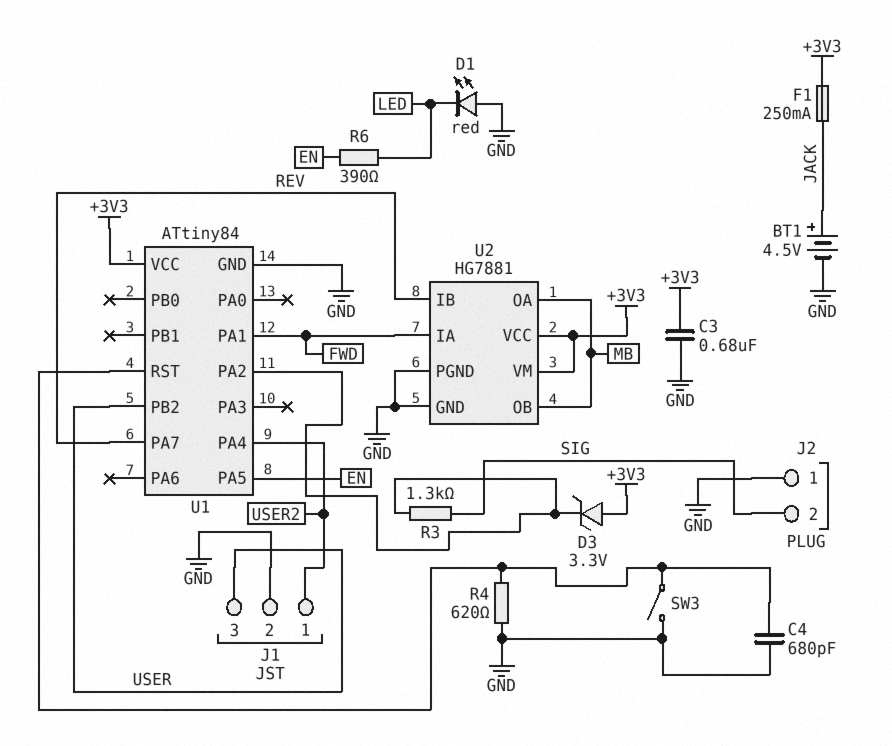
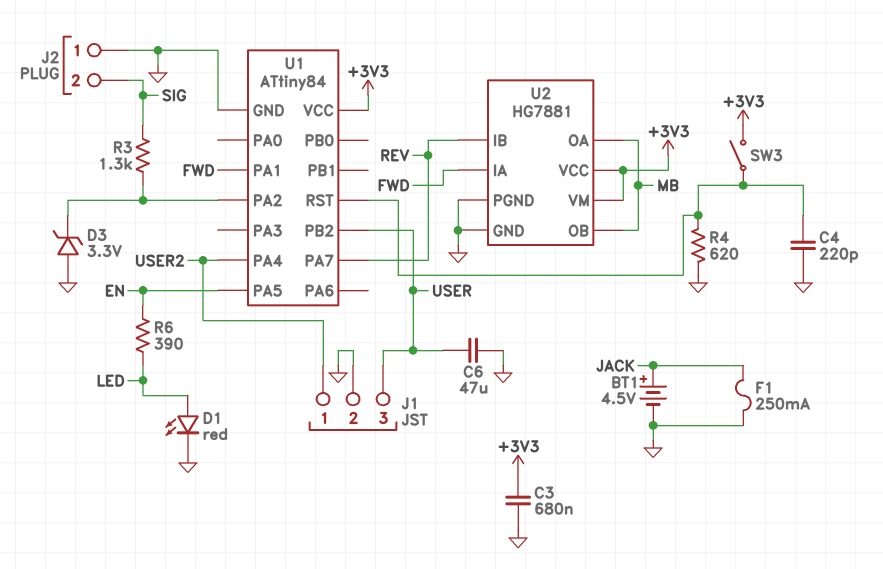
C4: 680pF (GND, U1/RST) -> 220pF (GND, U1/RST)
C6: none -> 47uF (GND, USER)
D1: LED red (A GND, K LED) -> LED red (A LED, K GND)
D3: zener 3.3V (A +3V3, K U1/PA2) -> zener 3.3V (A GND, K U1/PA2)
F1: 250mA (+3V3, JACK) -> 250mA (GND, JACK)
SW3: switch (GND, U1/RST) -> switch (+3V3, U1/RST)

